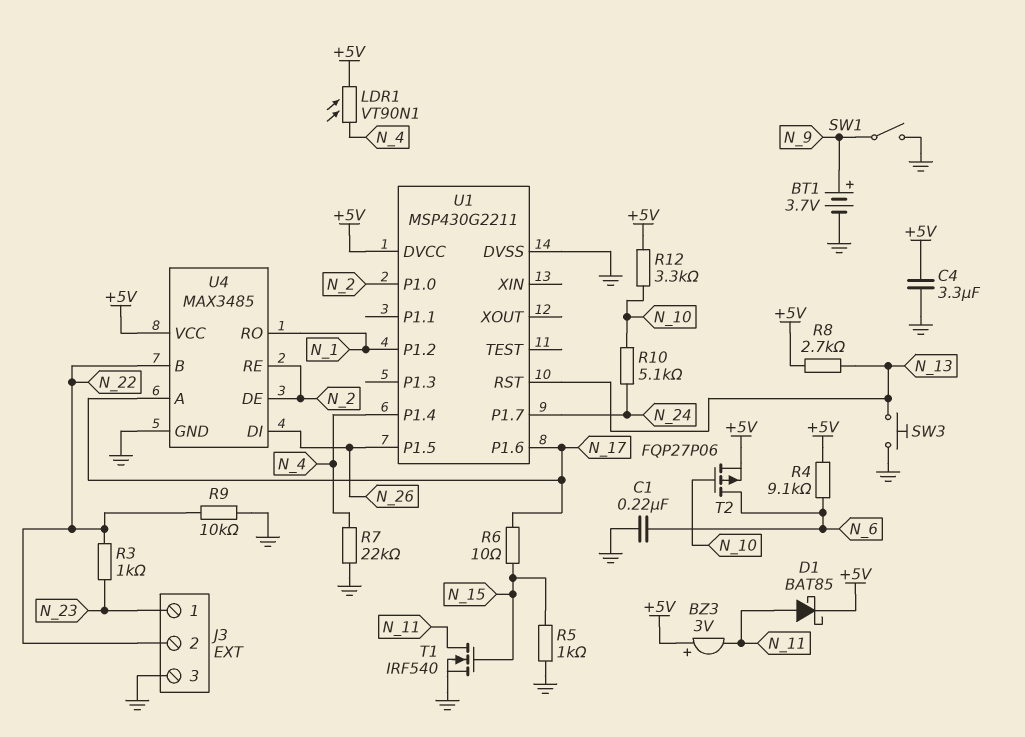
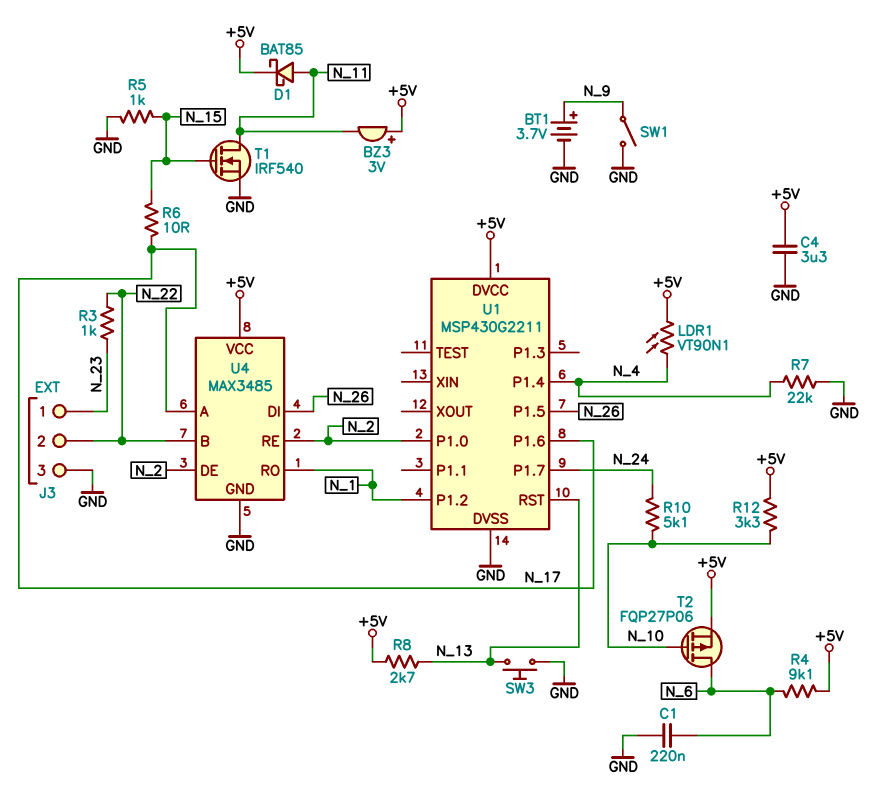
R9: 10k (GND, N_22) -> none

